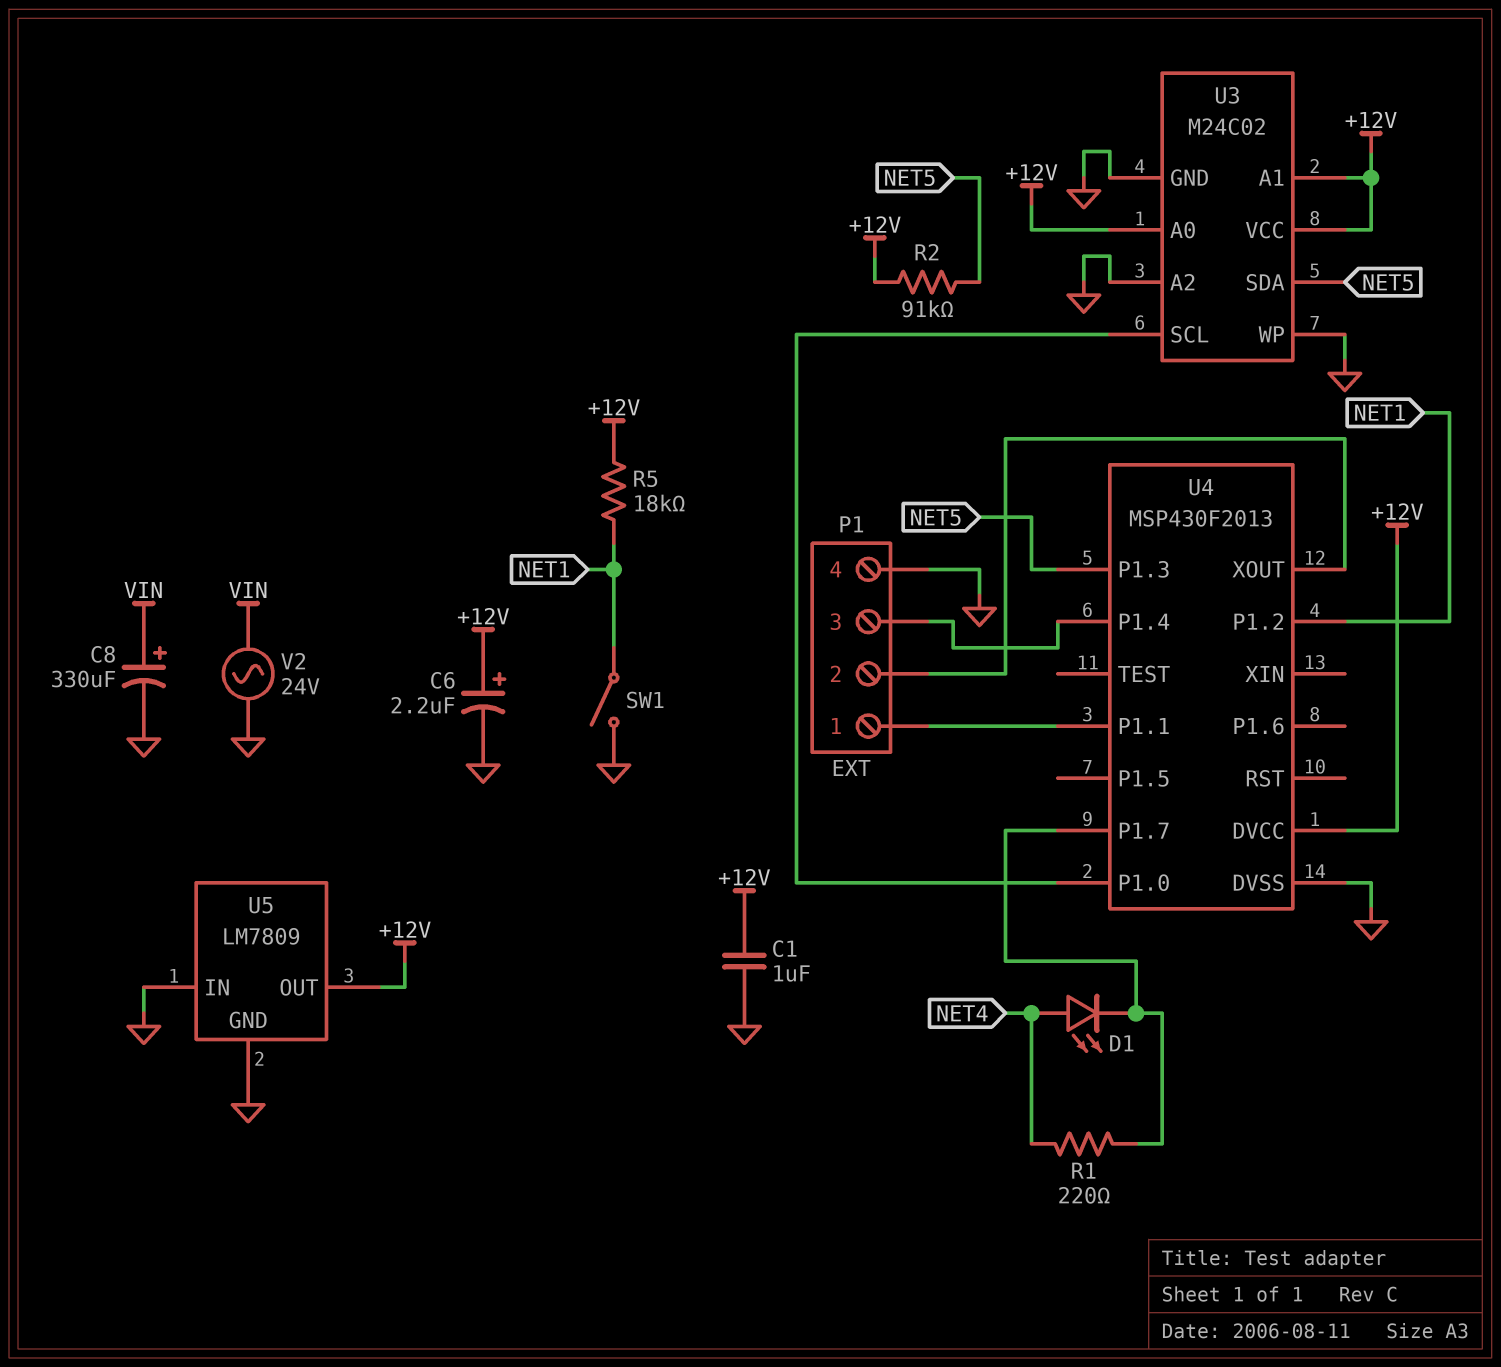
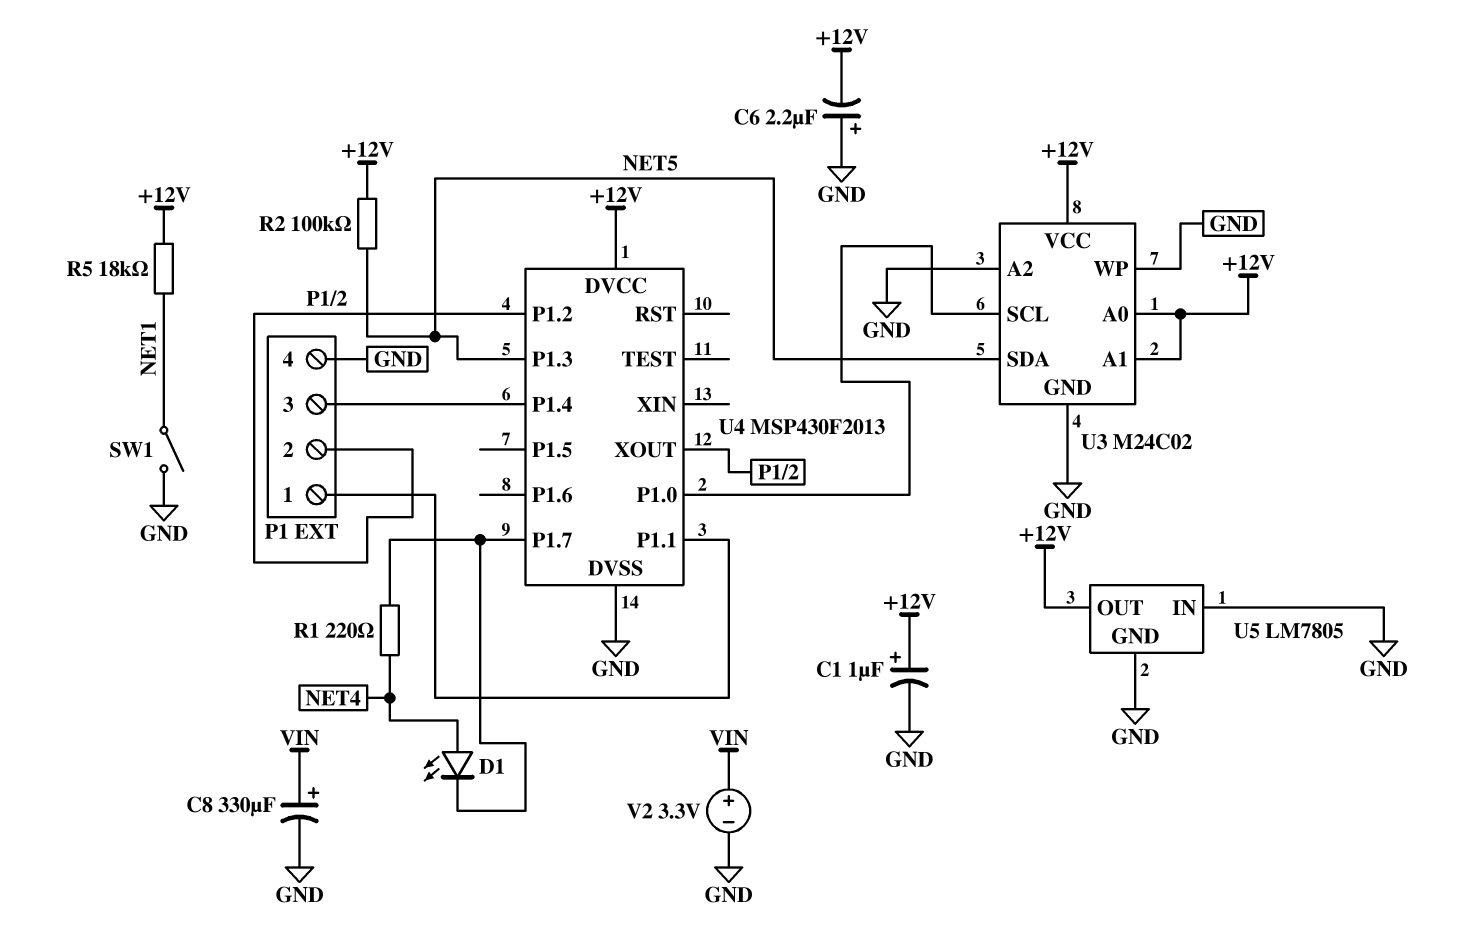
C1: 1uF (+12V, GND) -> 1uF (plus +12V, minus GND)
C6: 2.2uF (plus +12V, minus GND) -> 2.2uF (plus GND, minus +12V)
R2: 91k (+12V, NET5) -> 100k (+12V, NET5)
U4 pin P1.2: NET1 -> P1/2
U5: LM7809 -> LM7805
V2: AC 24V (GND, VIN) -> 3.3V (plus VIN, minus GND)

